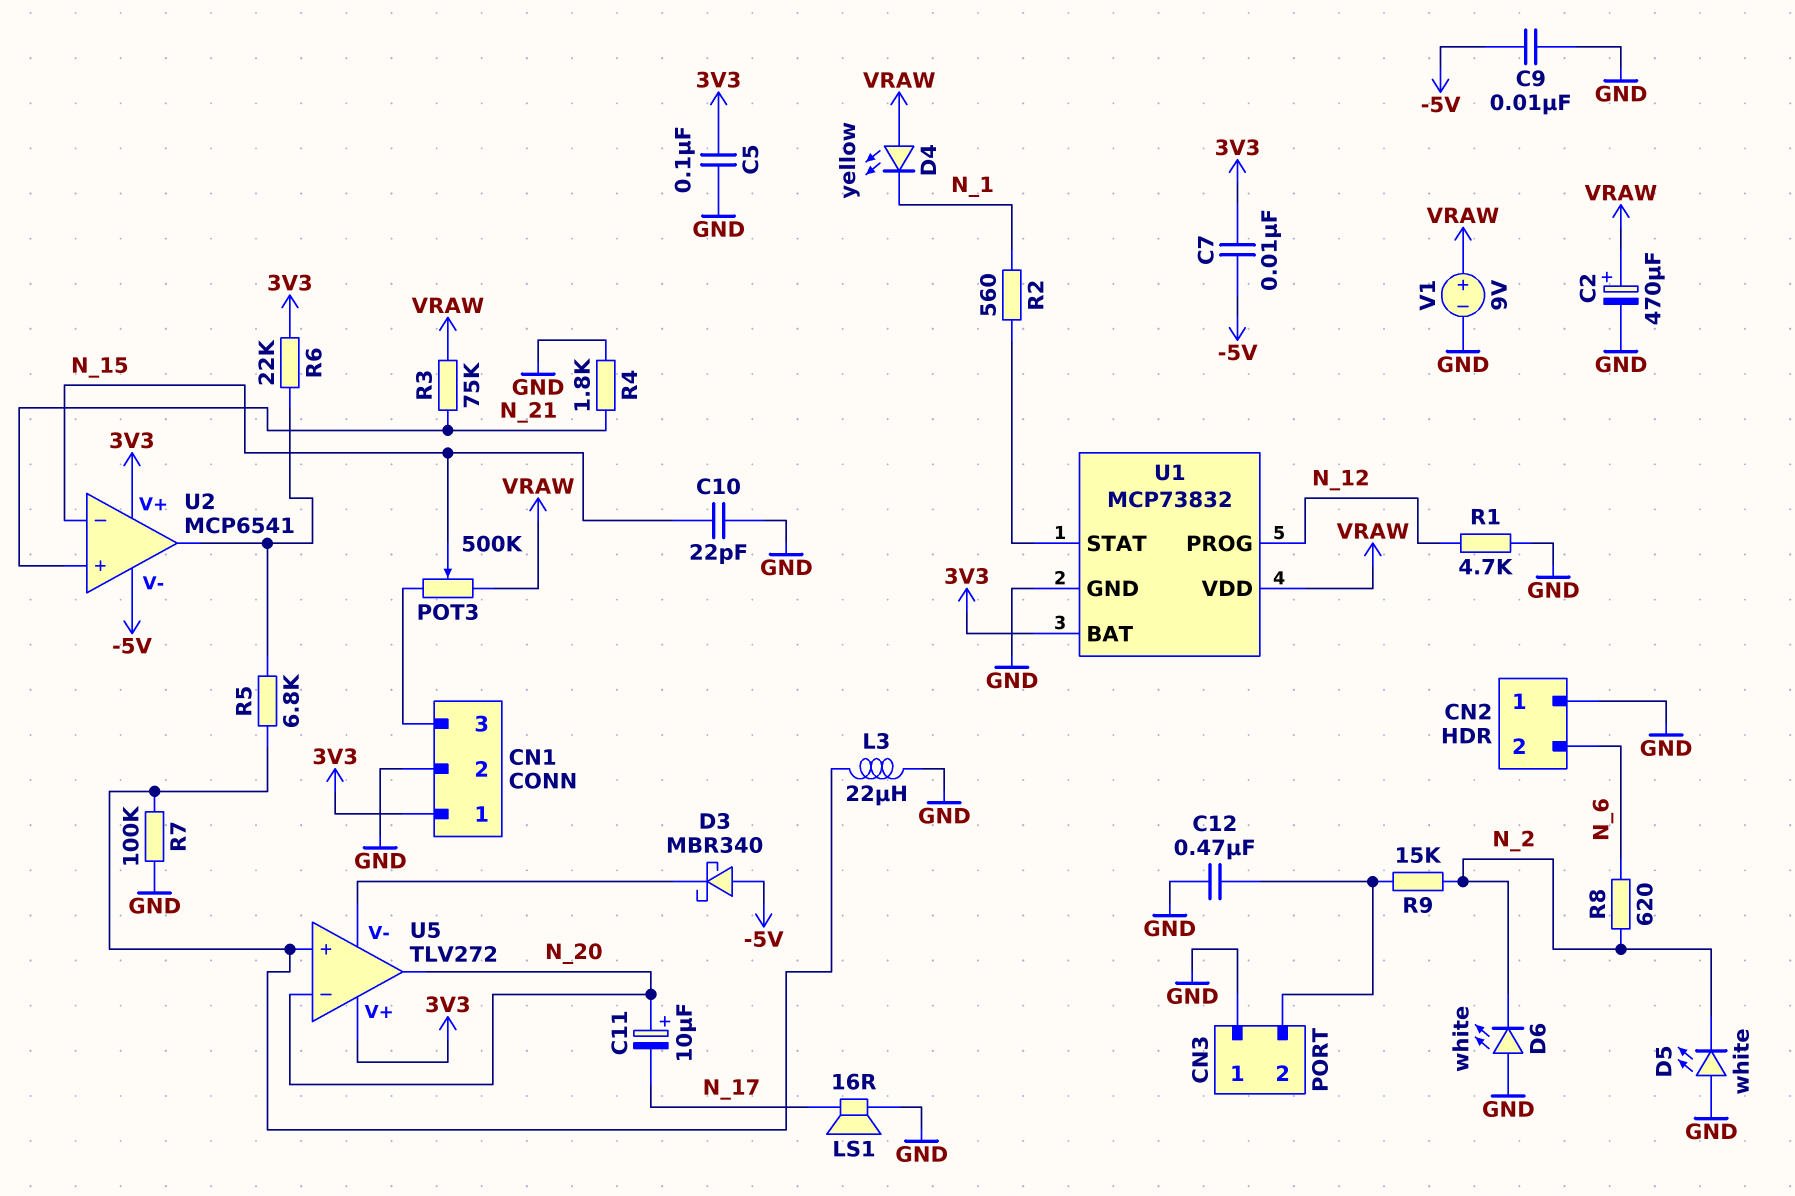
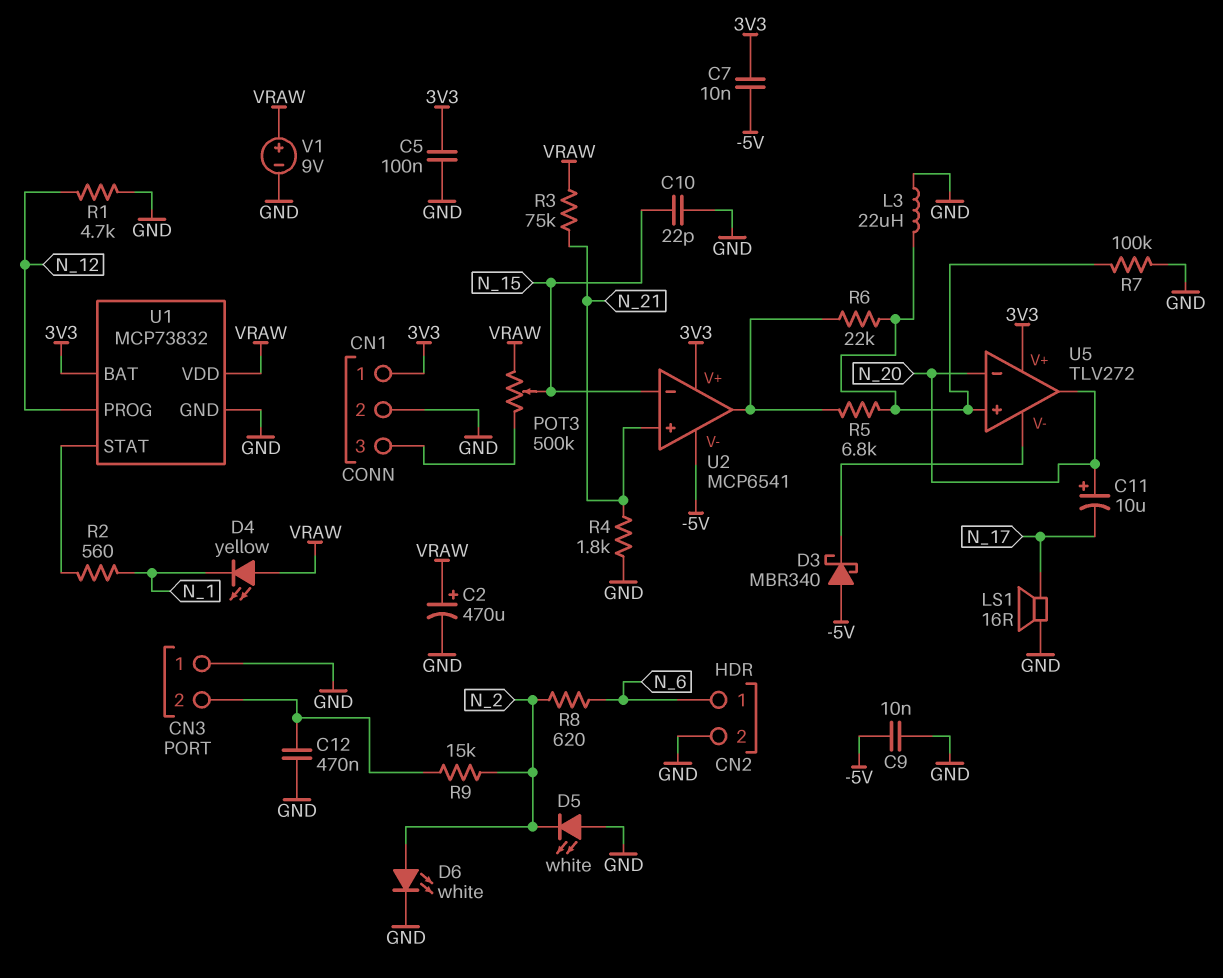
CN2 pin 1: GND -> N_6
CN2 pin 2: N_6 -> GND
D6: LED white (A GND, K N_2) -> LED white (A N_2, K GND)
R6: 22k (3V3, U2/out) -> 22k (U2/out, U5/in+)

